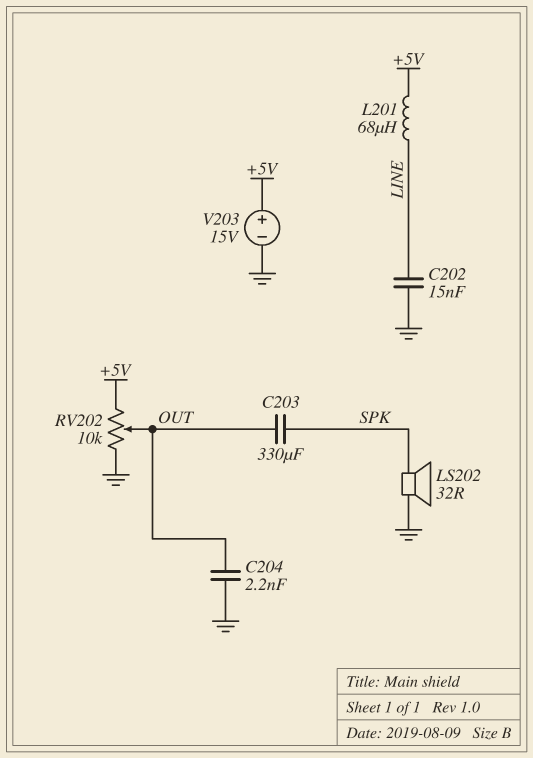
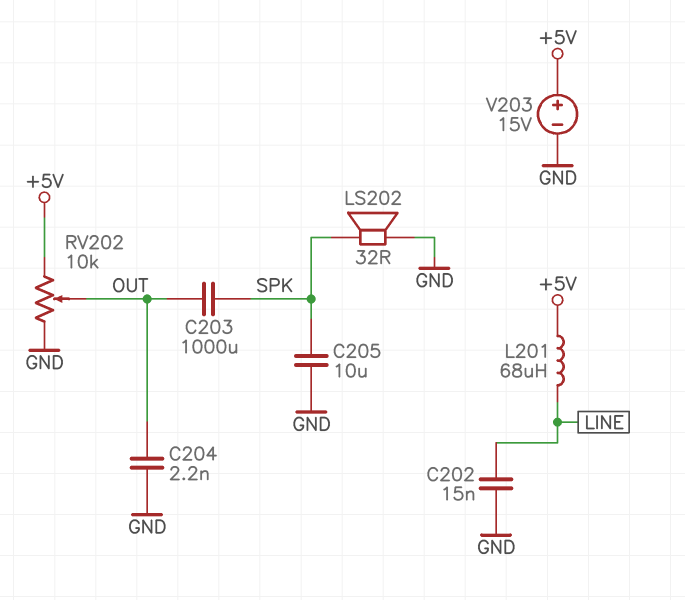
C203: 330uF (OUT, SPK) -> 1000uF (OUT, SPK)
C205: none -> 10uF (GND, SPK)

